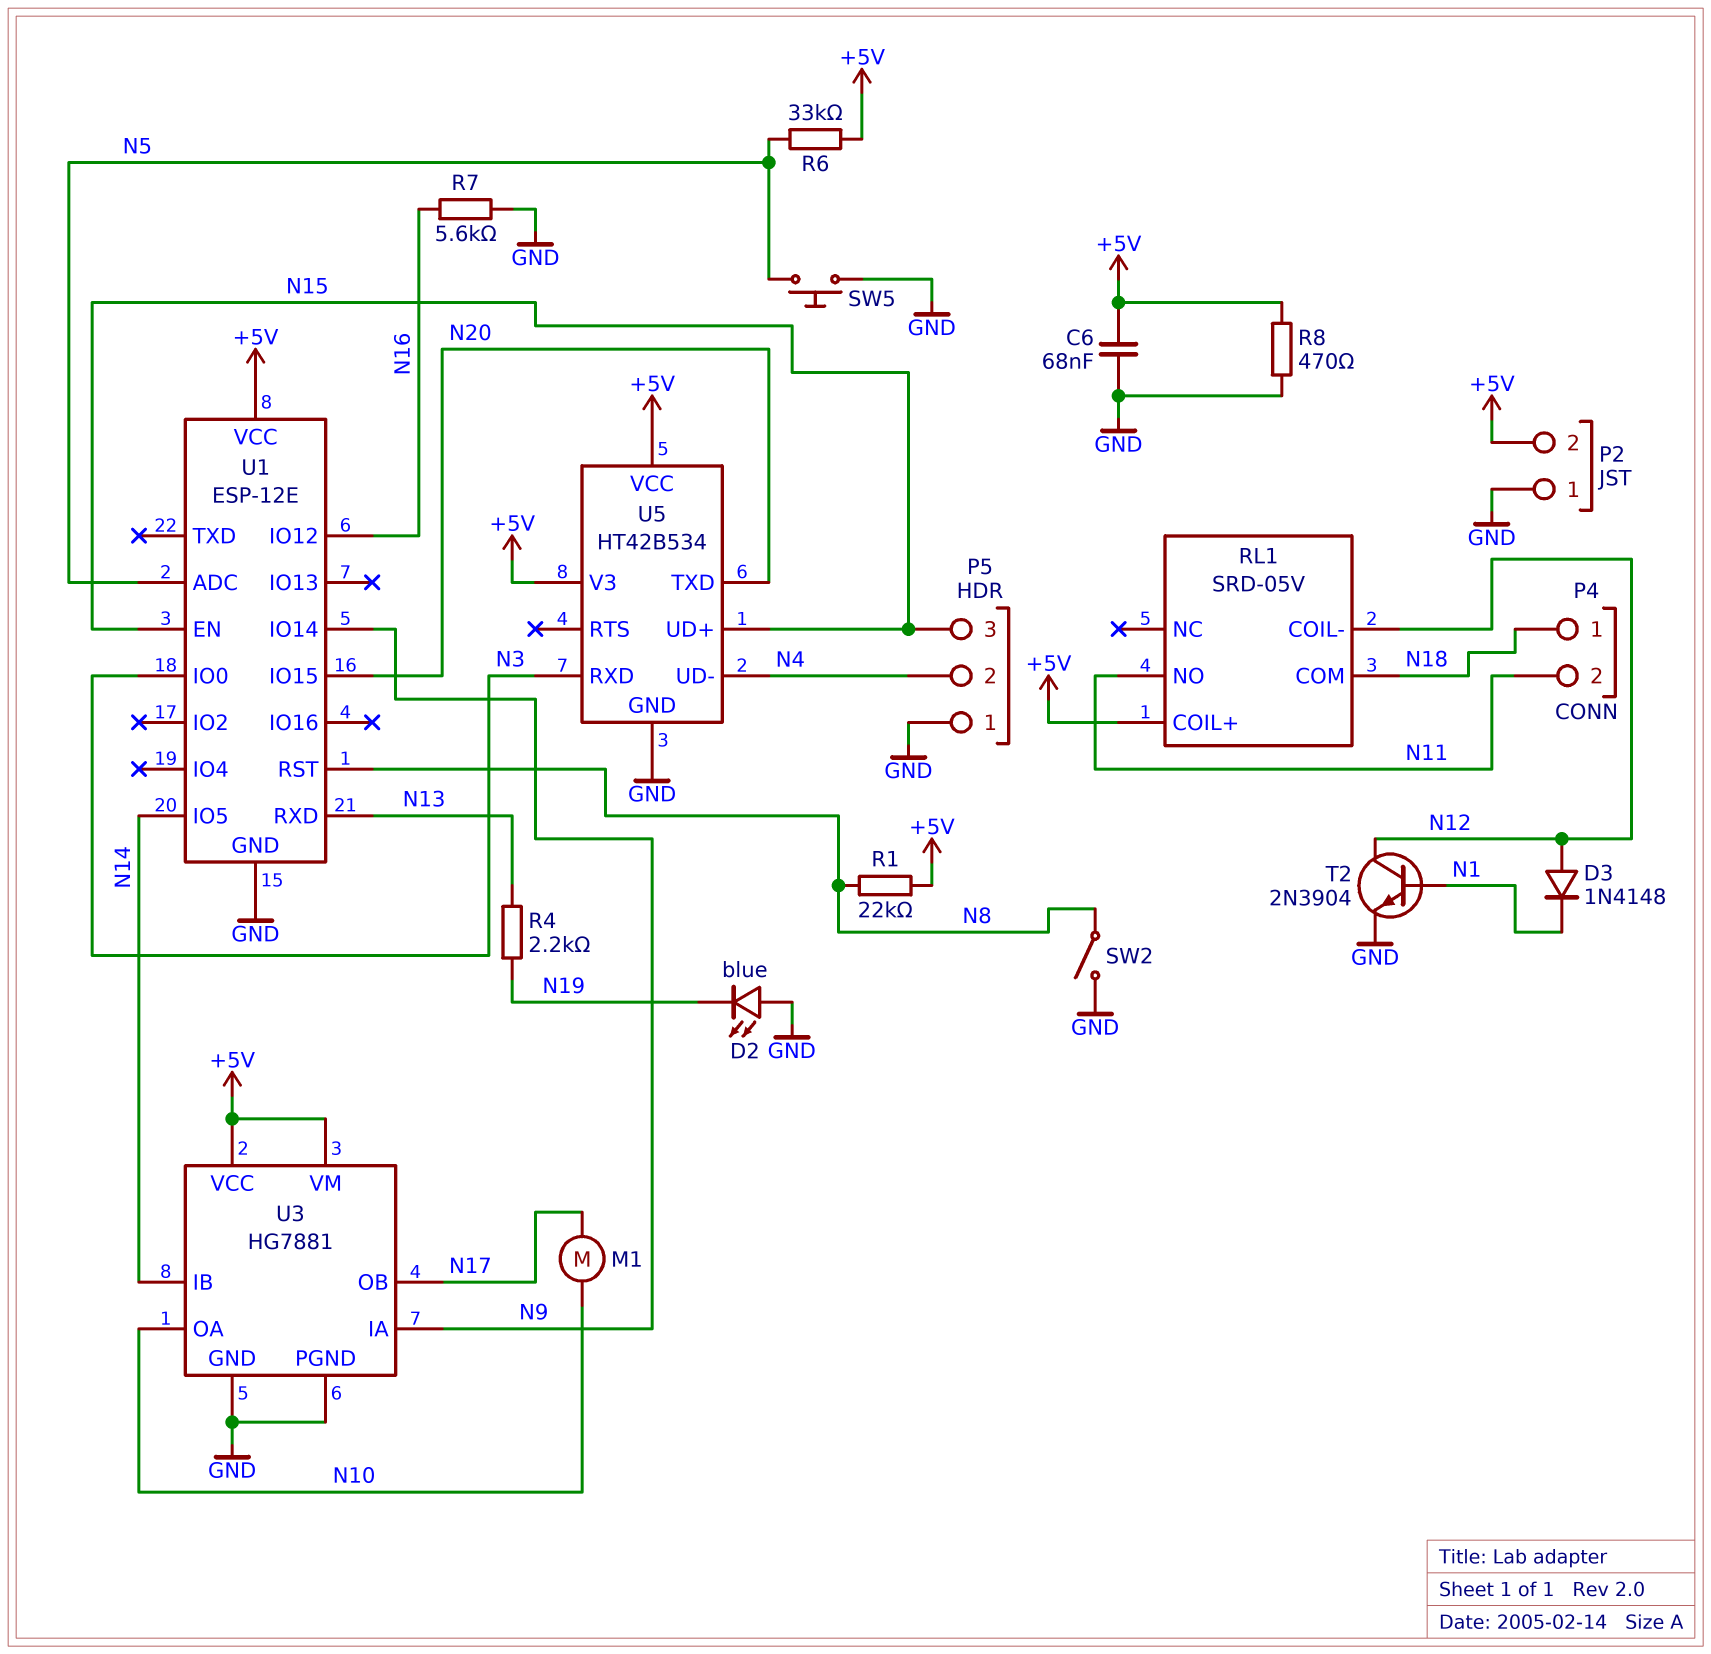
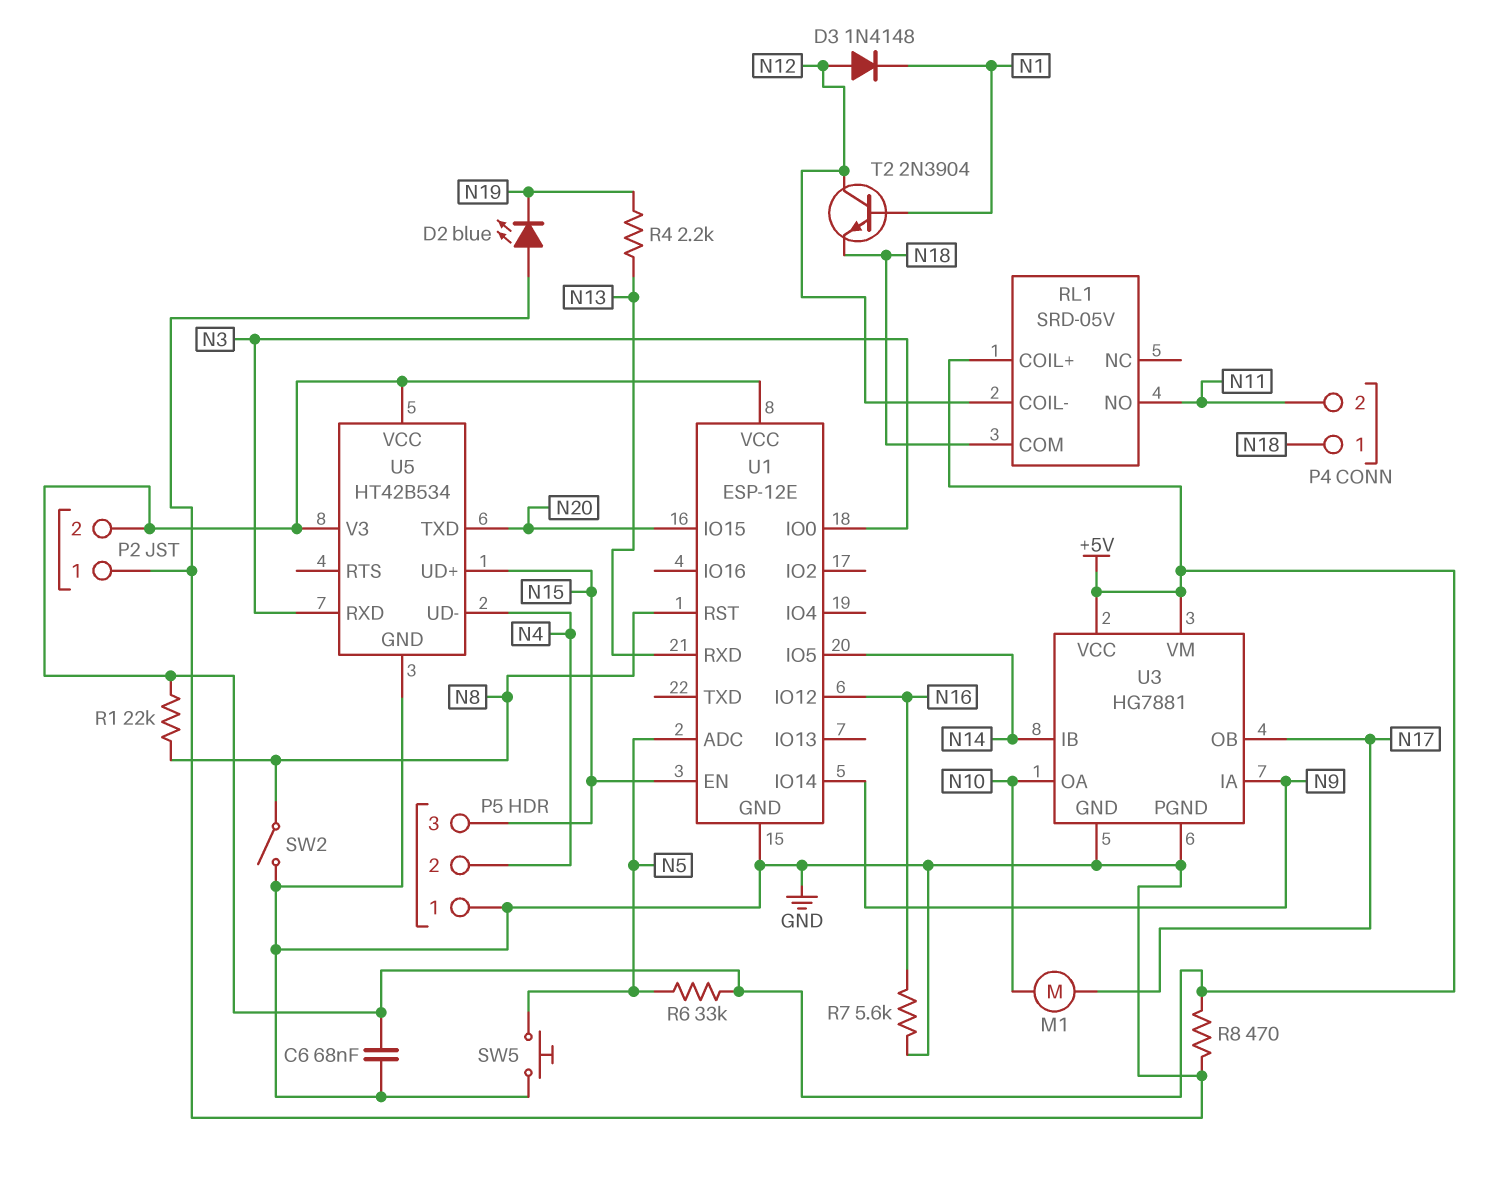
T2: NPN 2N3904 (B N1, C N12, E GND) -> NPN 2N3904 (B N1, C N12, E N18)

